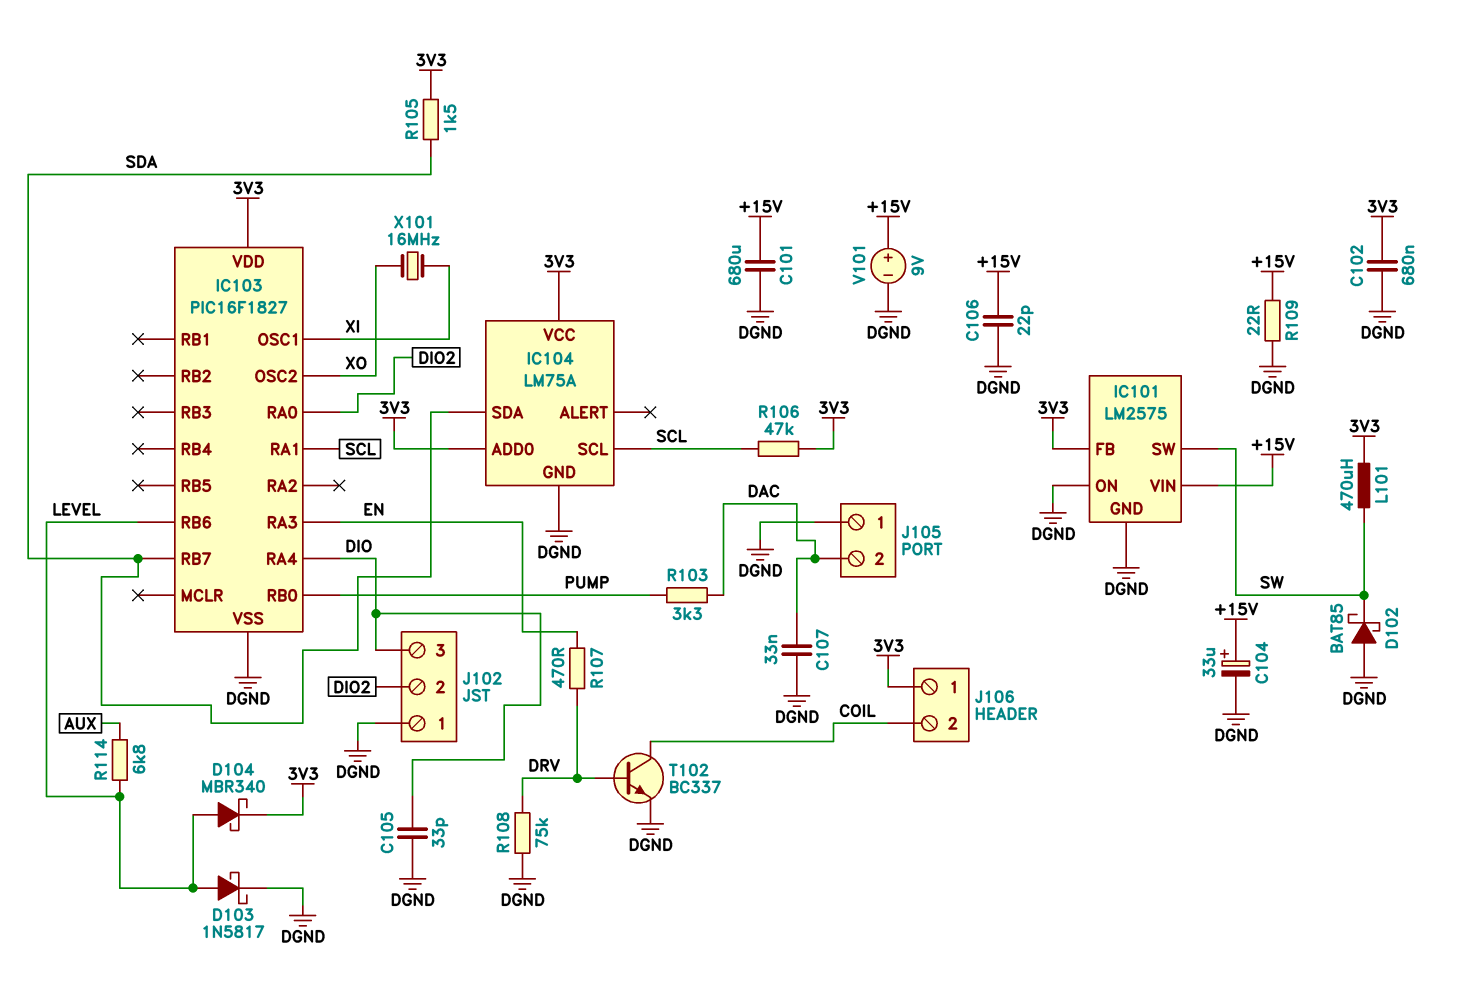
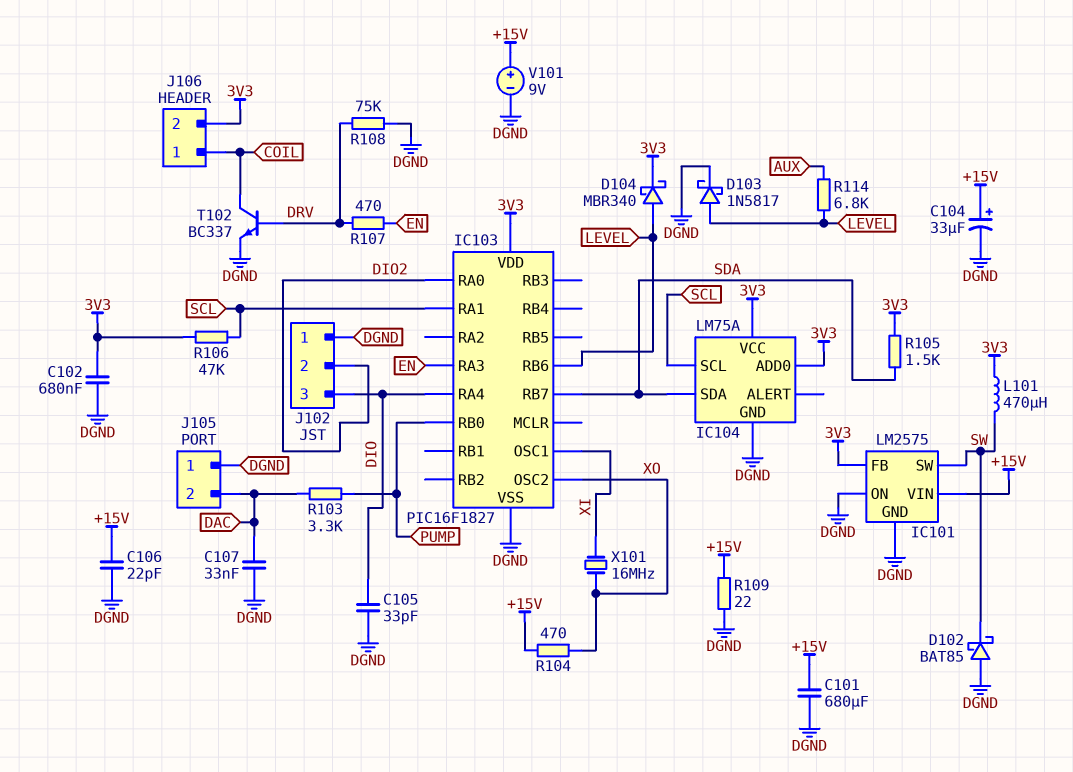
J106 pin 1: 3V3 -> COIL
J106 pin 2: COIL -> 3V3
R104: none -> 470 (+15V, XO)

